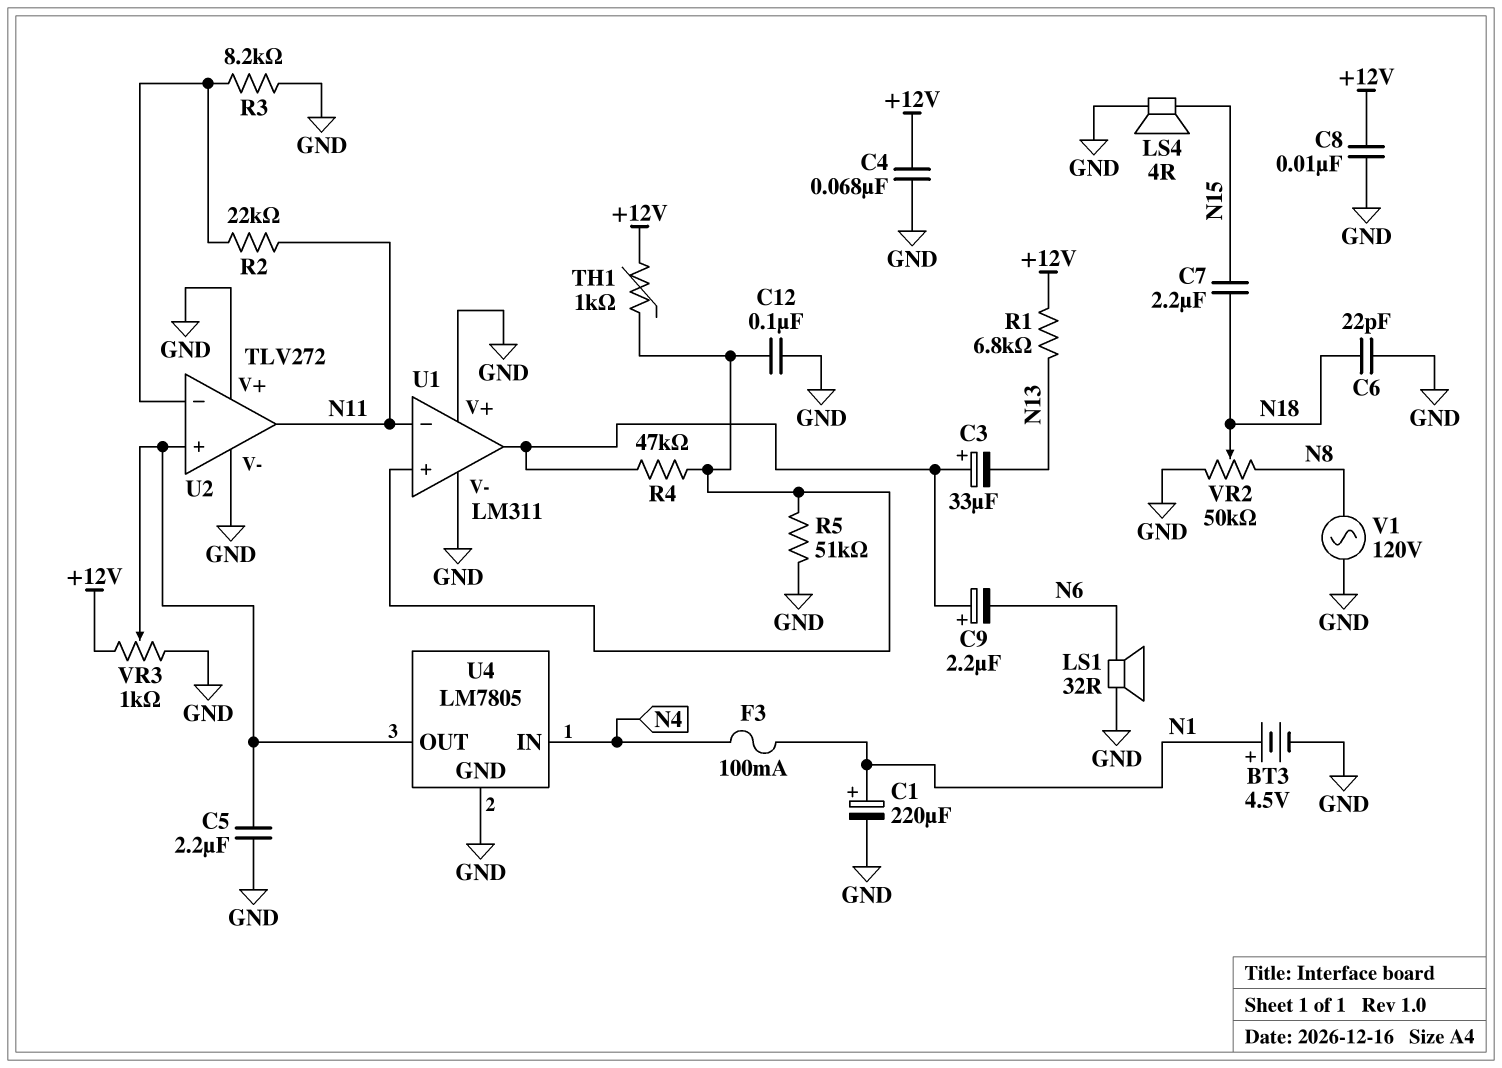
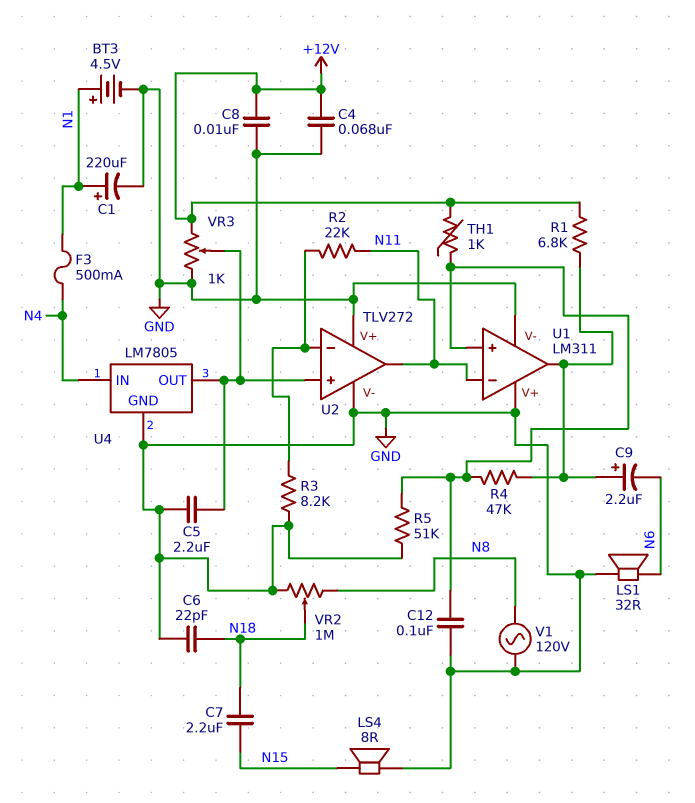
C3: 33uF (plus U1/out, minus N13) -> none
F3: 100mA (N1, N4) -> 500mA (N1, N4)
LS4: speaker 4R (GND, N15) -> speaker 8R (GND, N15)
R1: 6.8k (+12V, N13) -> 6.8k (+12V, U1/out)
VR2: 50k (GND, N8, wiper N18) -> 1M (GND, N8, wiper N18)

